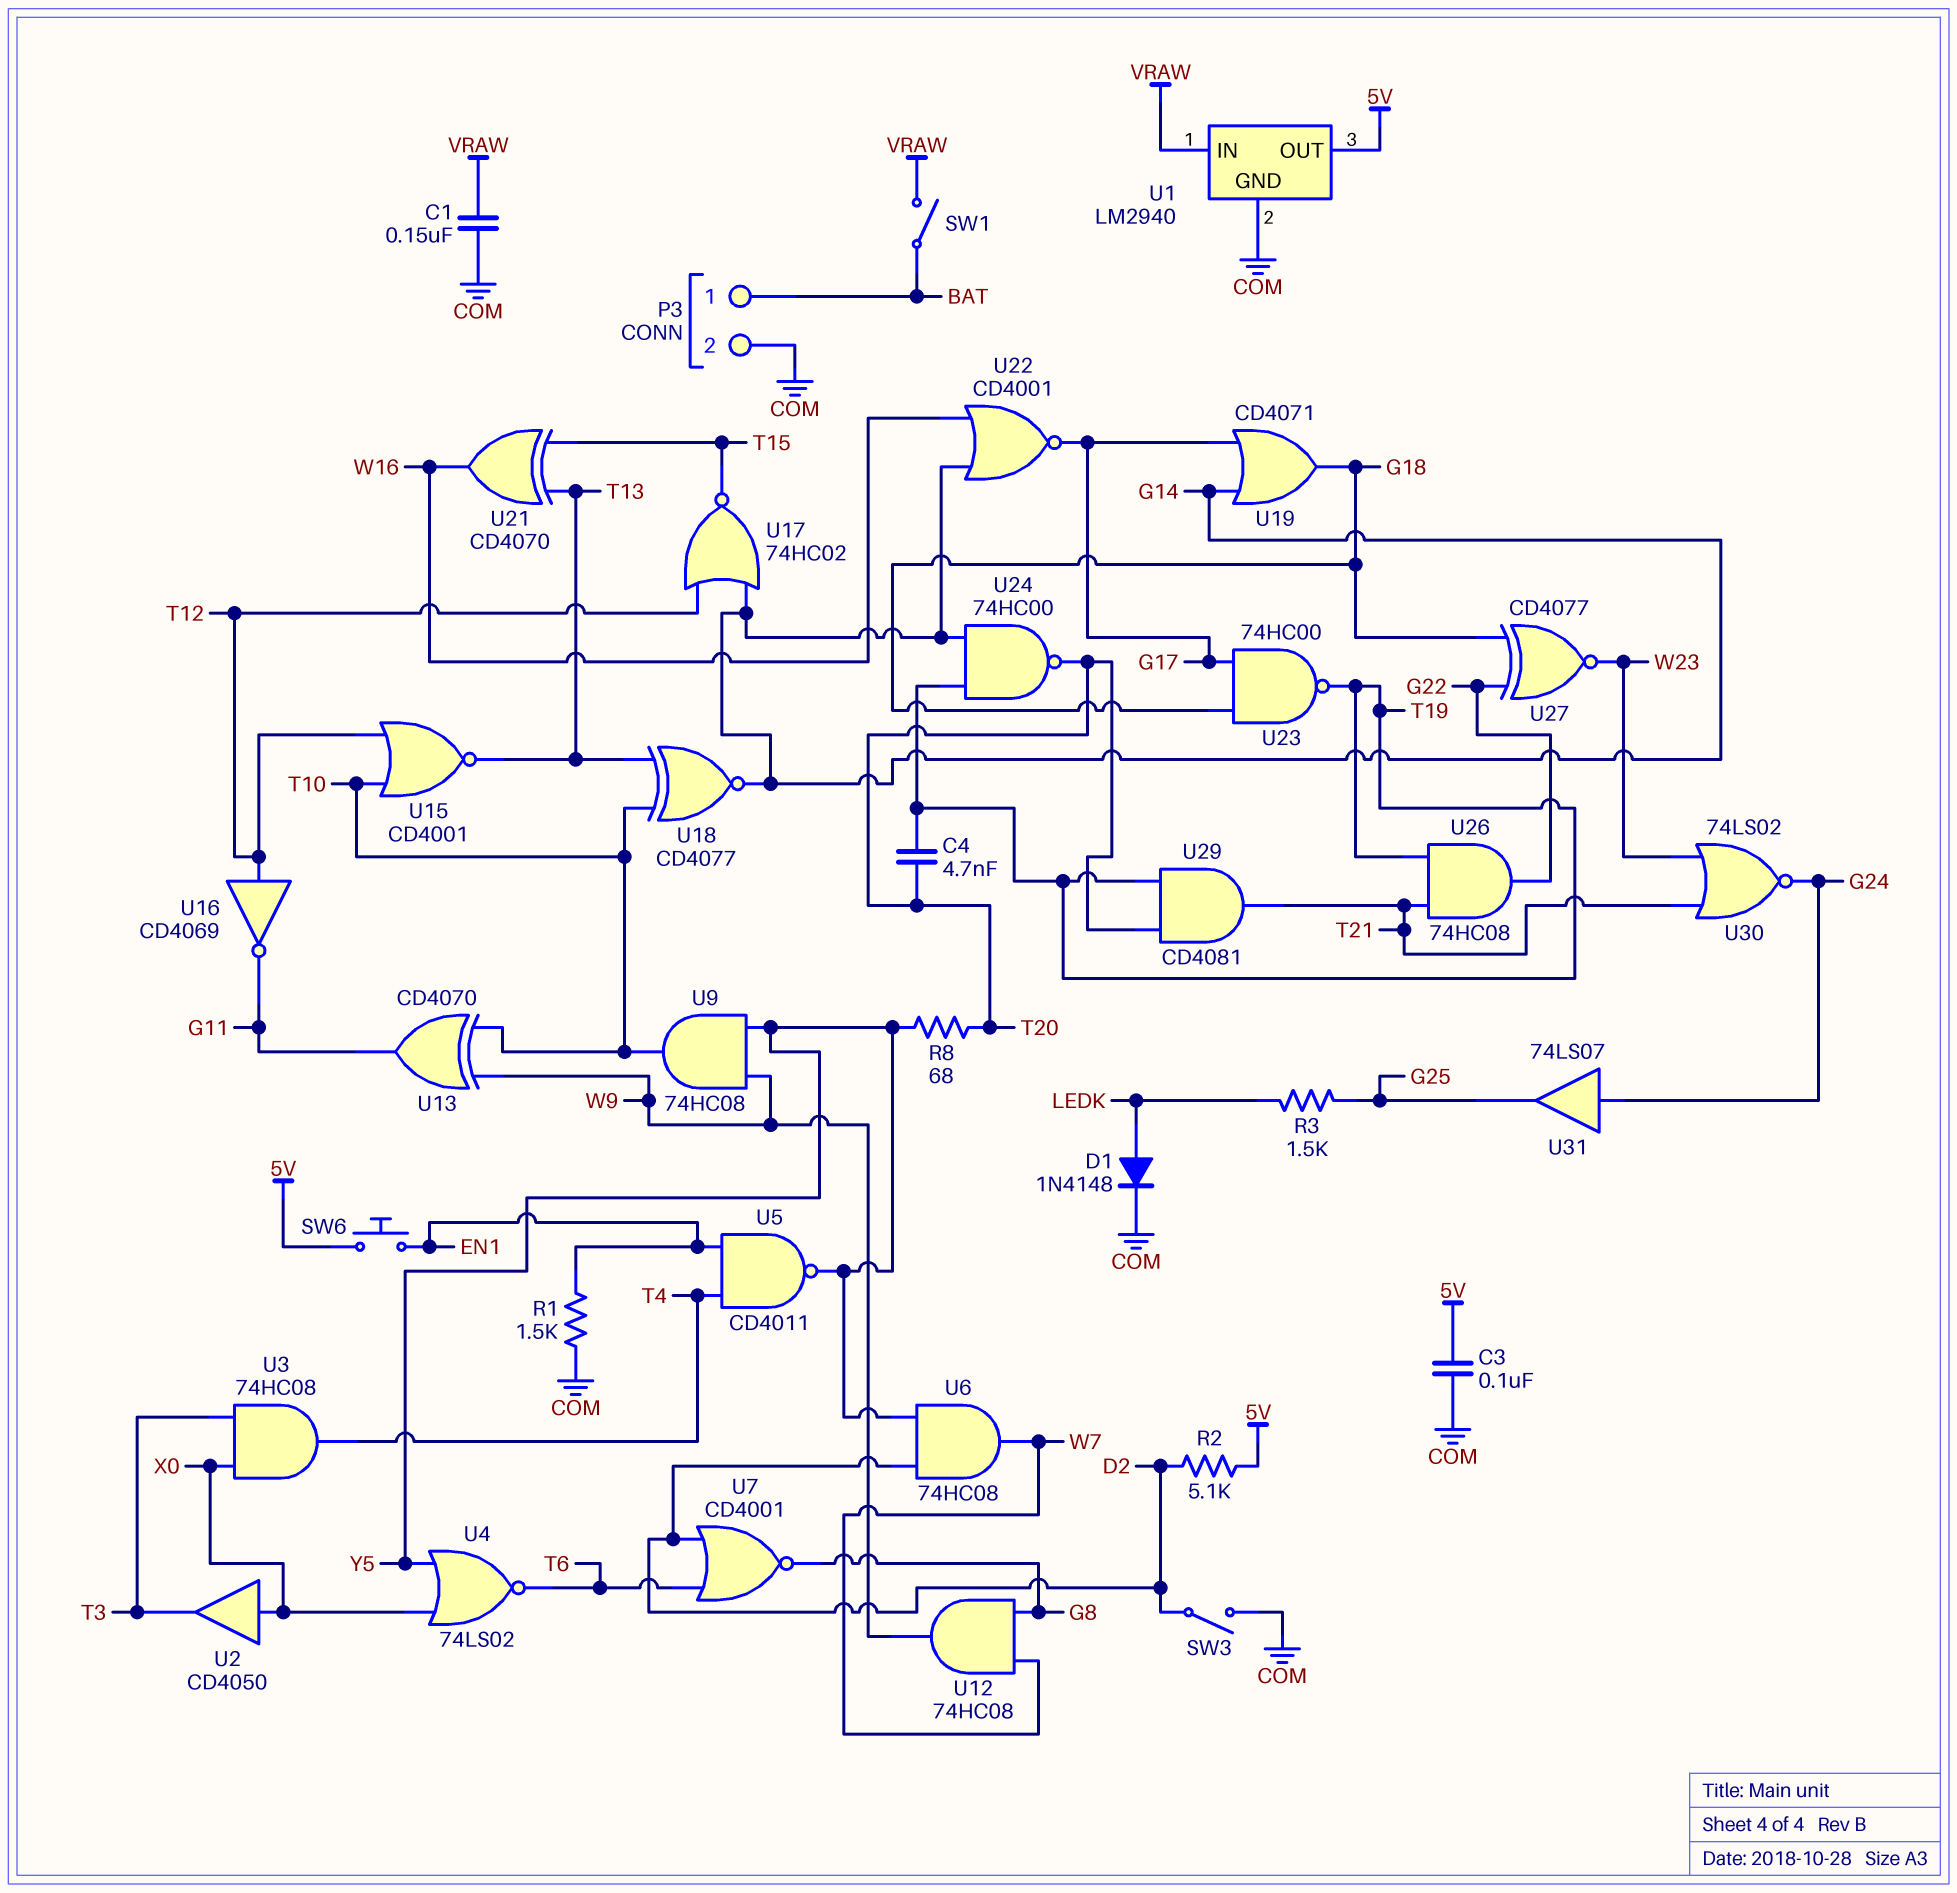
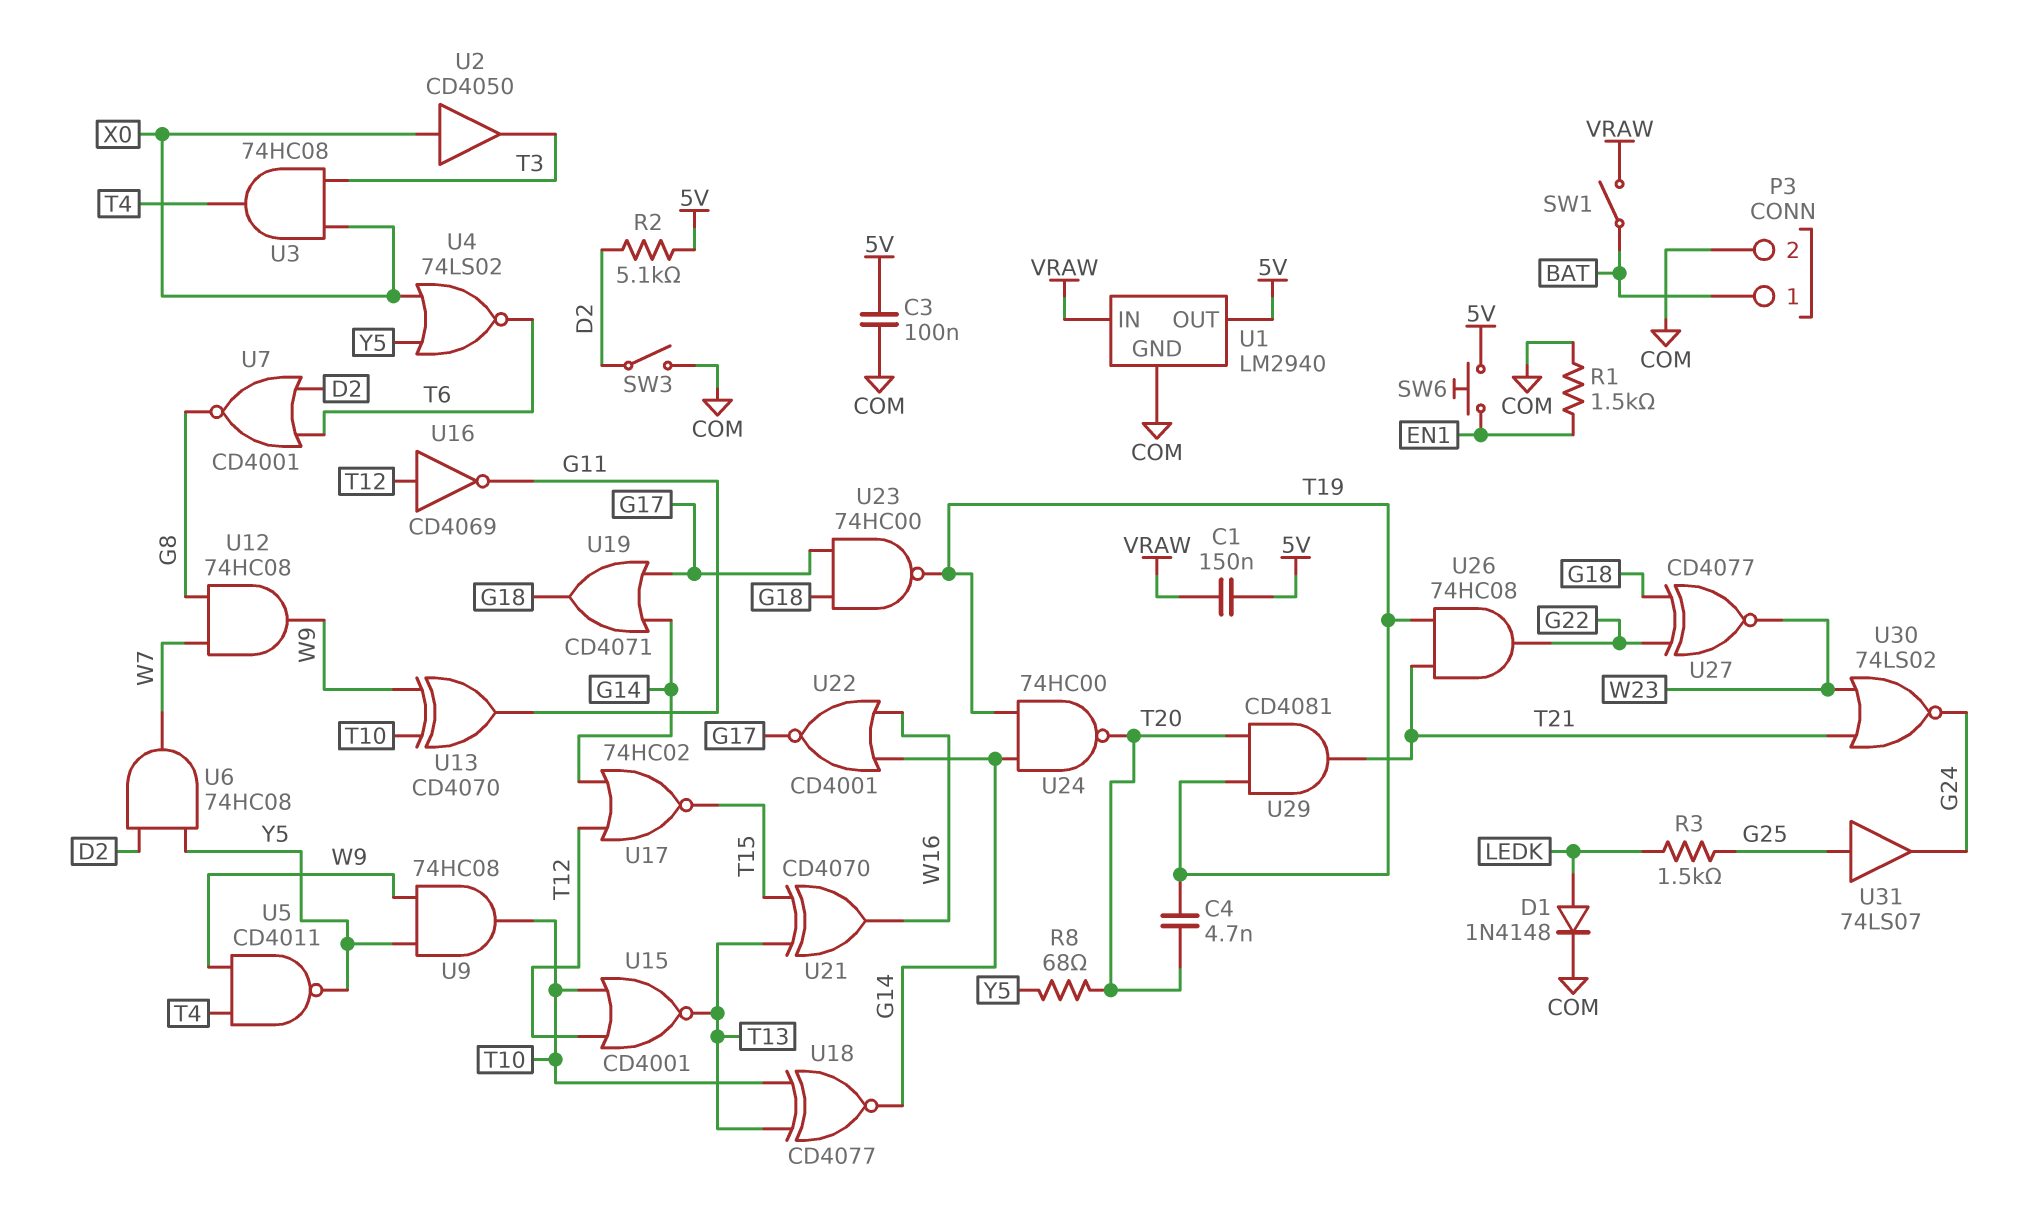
C1: 150nF (COM, VRAW) -> 150nF (5V, VRAW)
U5: NAND CD4011 (in EN1, in T4, out Y5) -> NAND CD4011 (in T4, in W9, out Y5)
U31: buffer 74LS07 (in G24, out G25) -> buffer 74LS07 (in G25, out G24)

